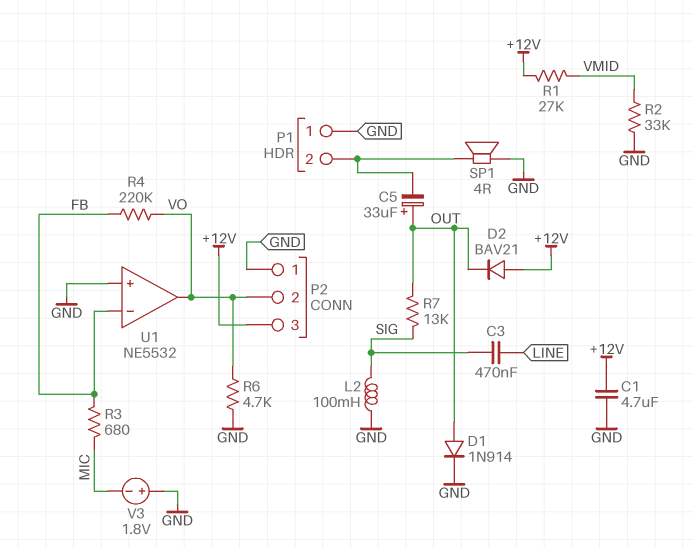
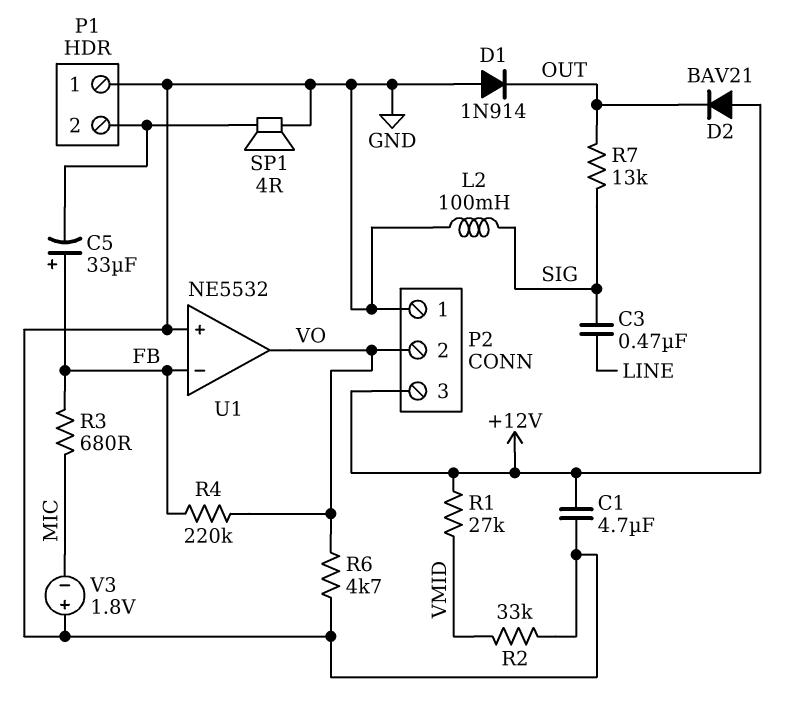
C5: 33uF (plus OUT, minus P1/2) -> 33uF (plus FB, minus P1/2)
D1: diode 1N914 (A OUT, K GND) -> diode 1N914 (A GND, K OUT)

